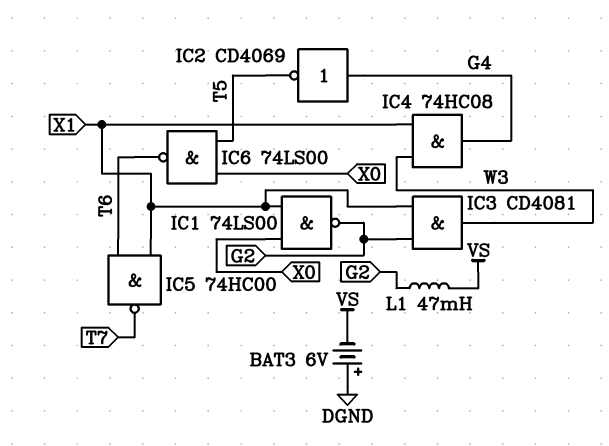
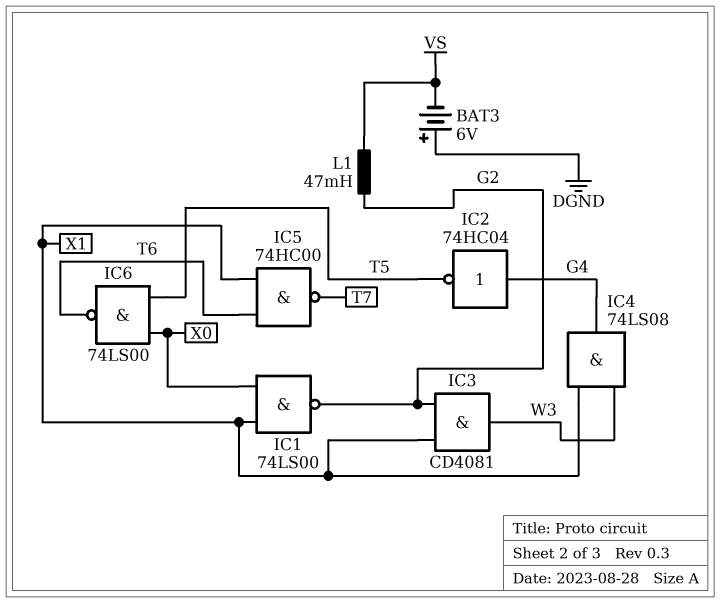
IC2: NOT CD4069 (in G4, out T5) -> NOT 74HC04 (in G4, out T5)
IC4: AND 74HC08 (in W3, in X1, out G4) -> AND 74LS08 (in W3, in X1, out G4)

